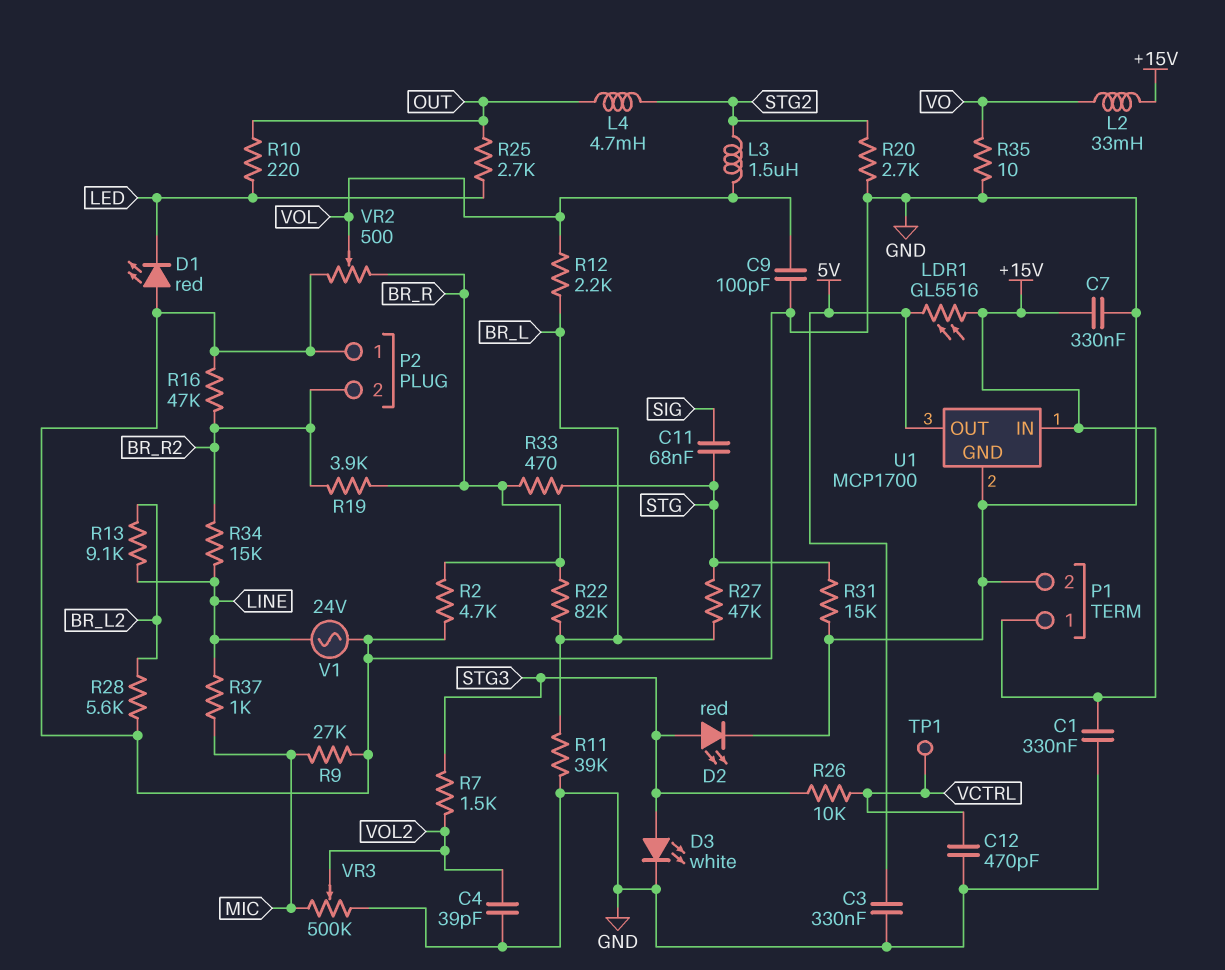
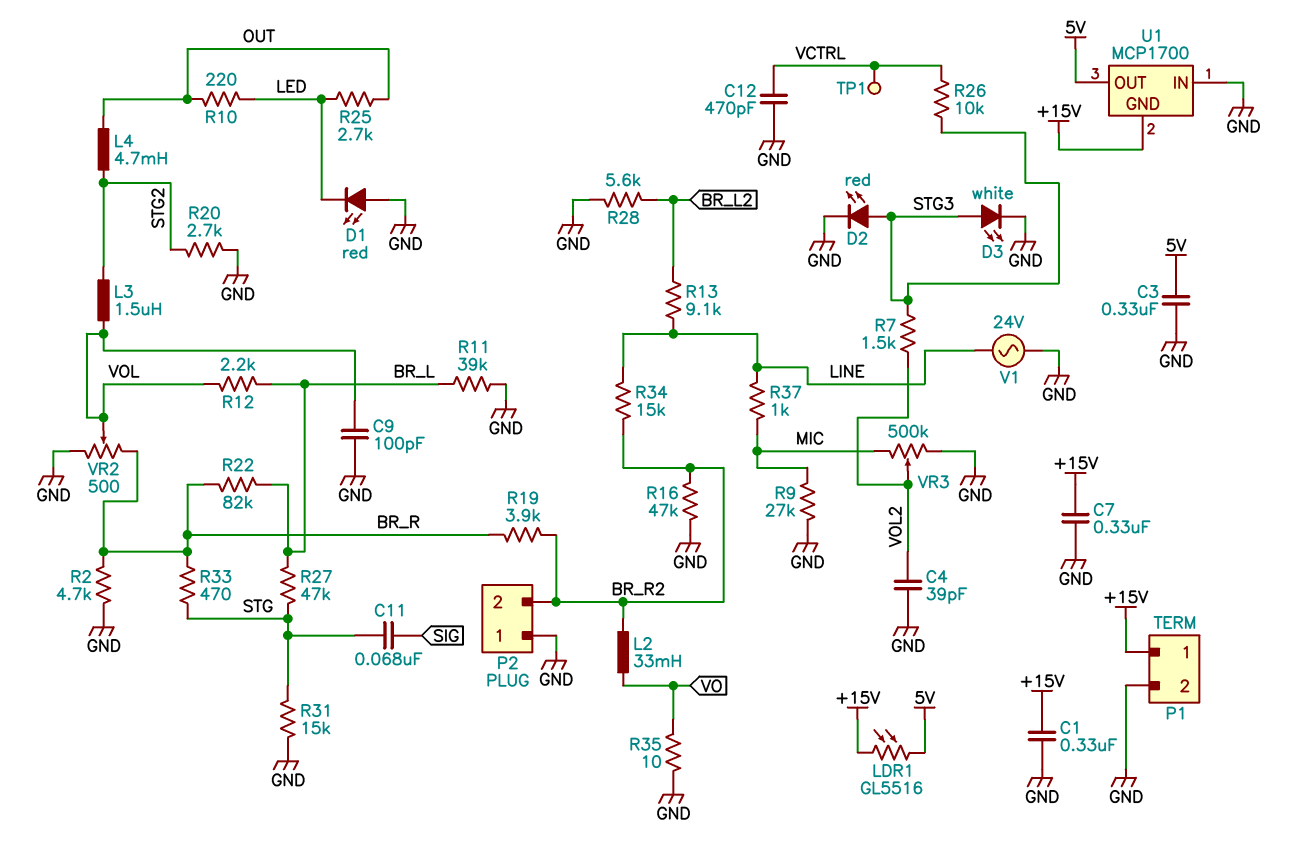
L2: 33mH (+15V, VO) -> 33mH (BR_R2, VO)
U1 pin GND: GND -> +15V
U1 pin IN: +15V -> GND

